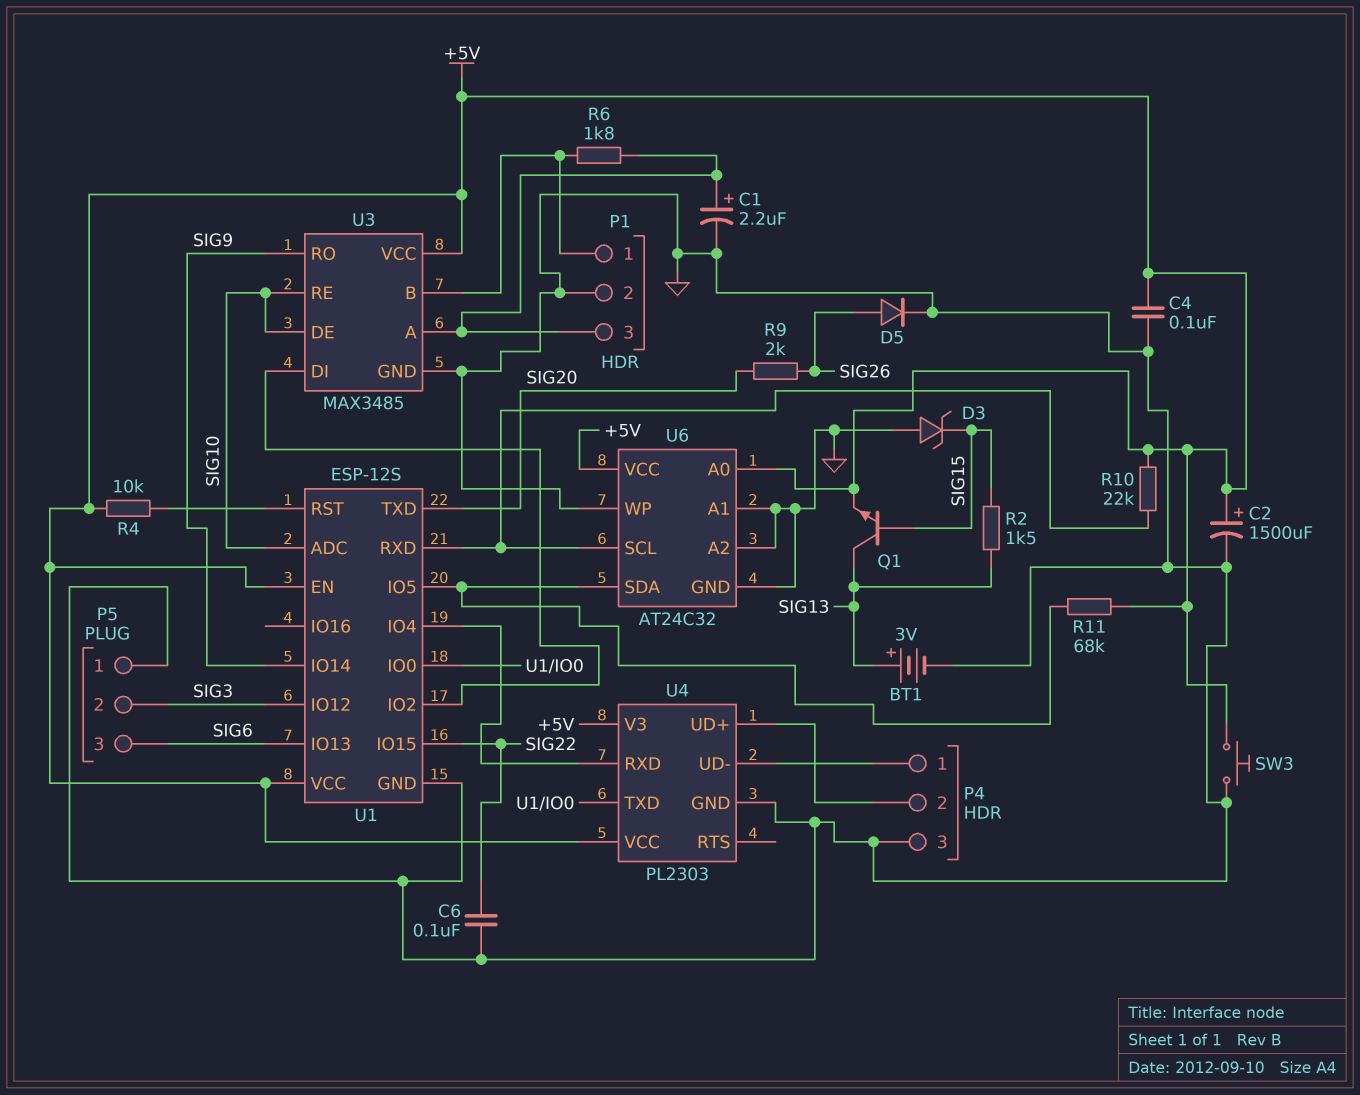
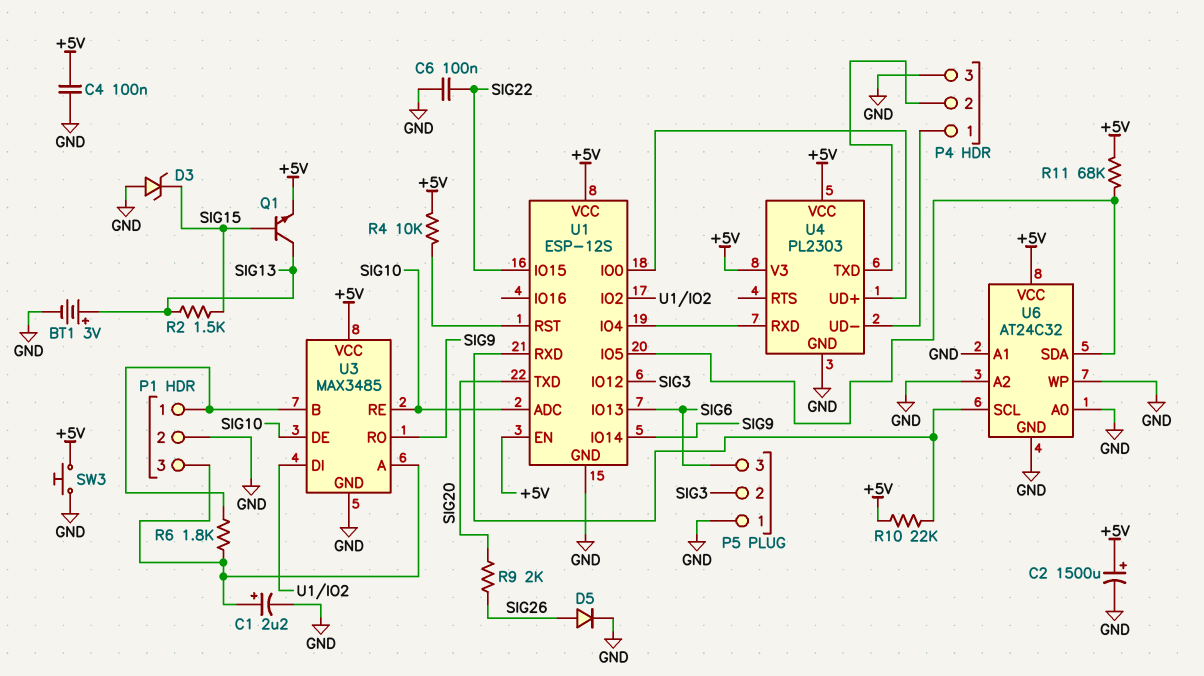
U4 pin TXD: U1/IO0 -> P4/2
U4 pin UD+: P4/2 -> U1/IO0
U6 pin A0: +5V -> GND

